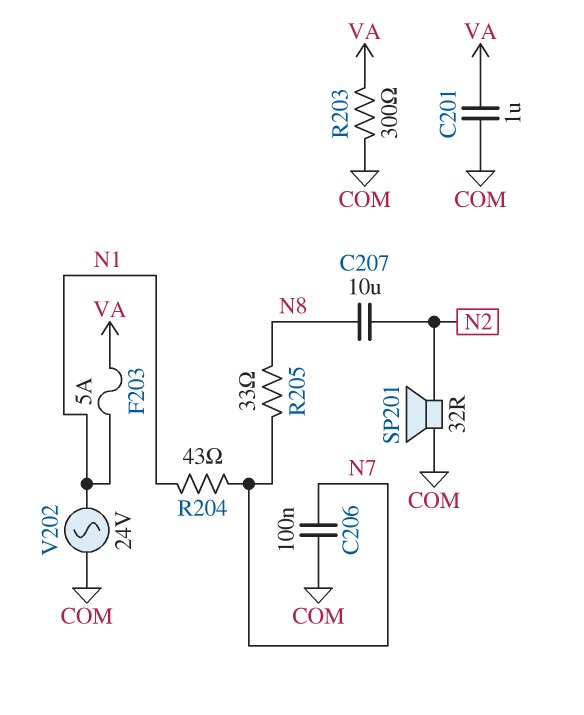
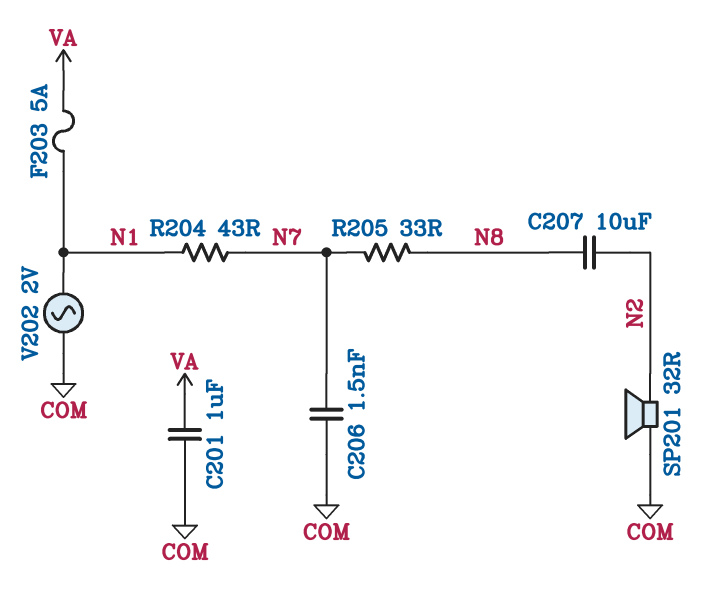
C206: 100nF (COM, N7) -> 1.5nF (COM, N7)
R203: 300 (COM, VA) -> none
V202: AC 24V (COM, N1) -> AC 2V (COM, N1)

